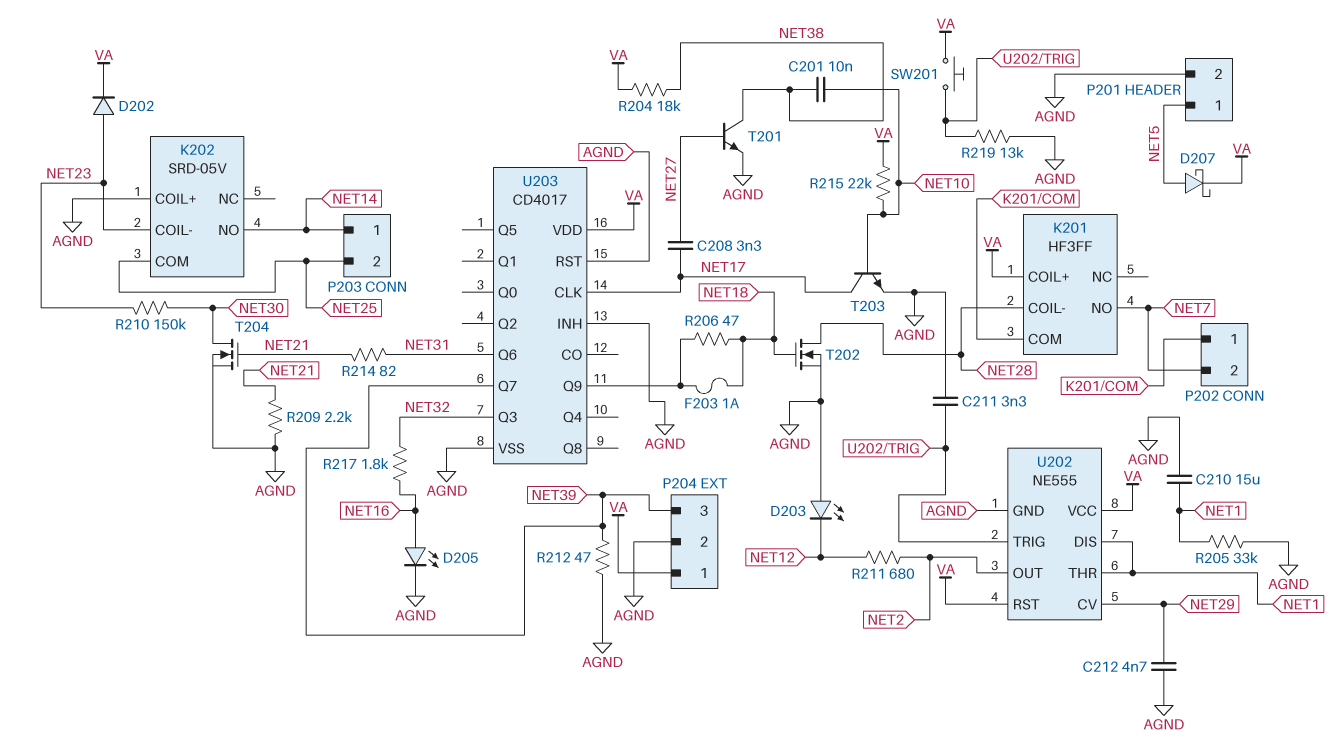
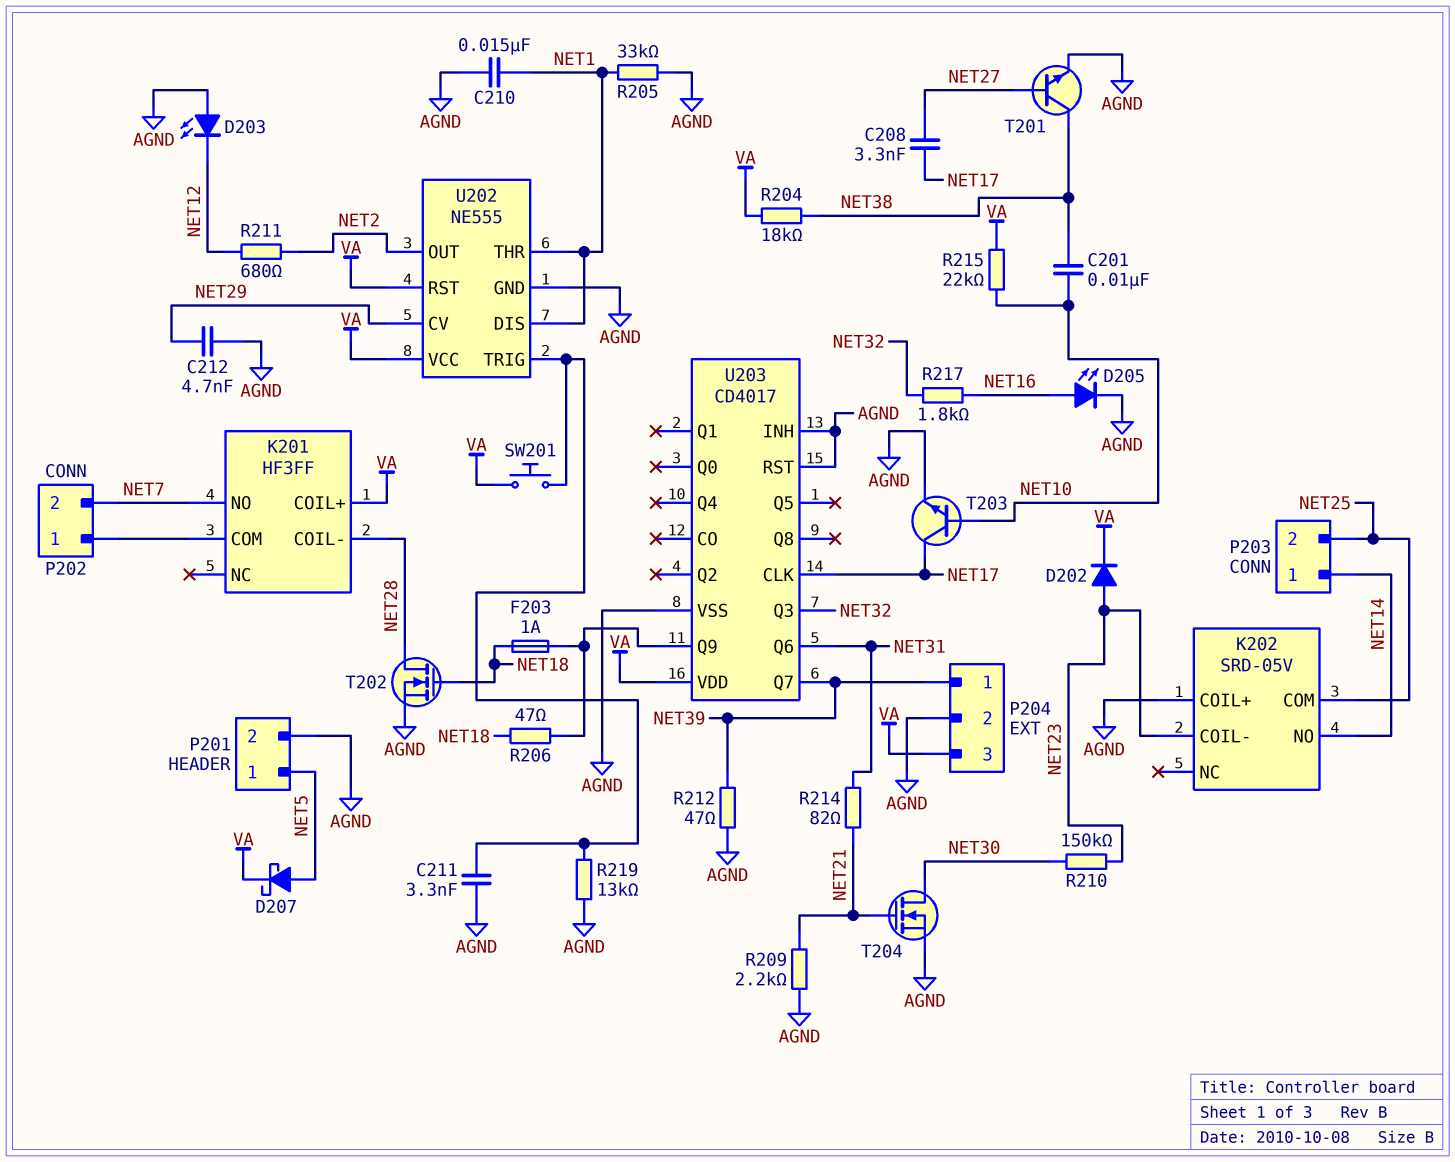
C210: 15uF (AGND, NET1) -> 15nF (AGND, NET1)
P204 pin 1: VA -> NET39
P204 pin 3: NET39 -> VA

